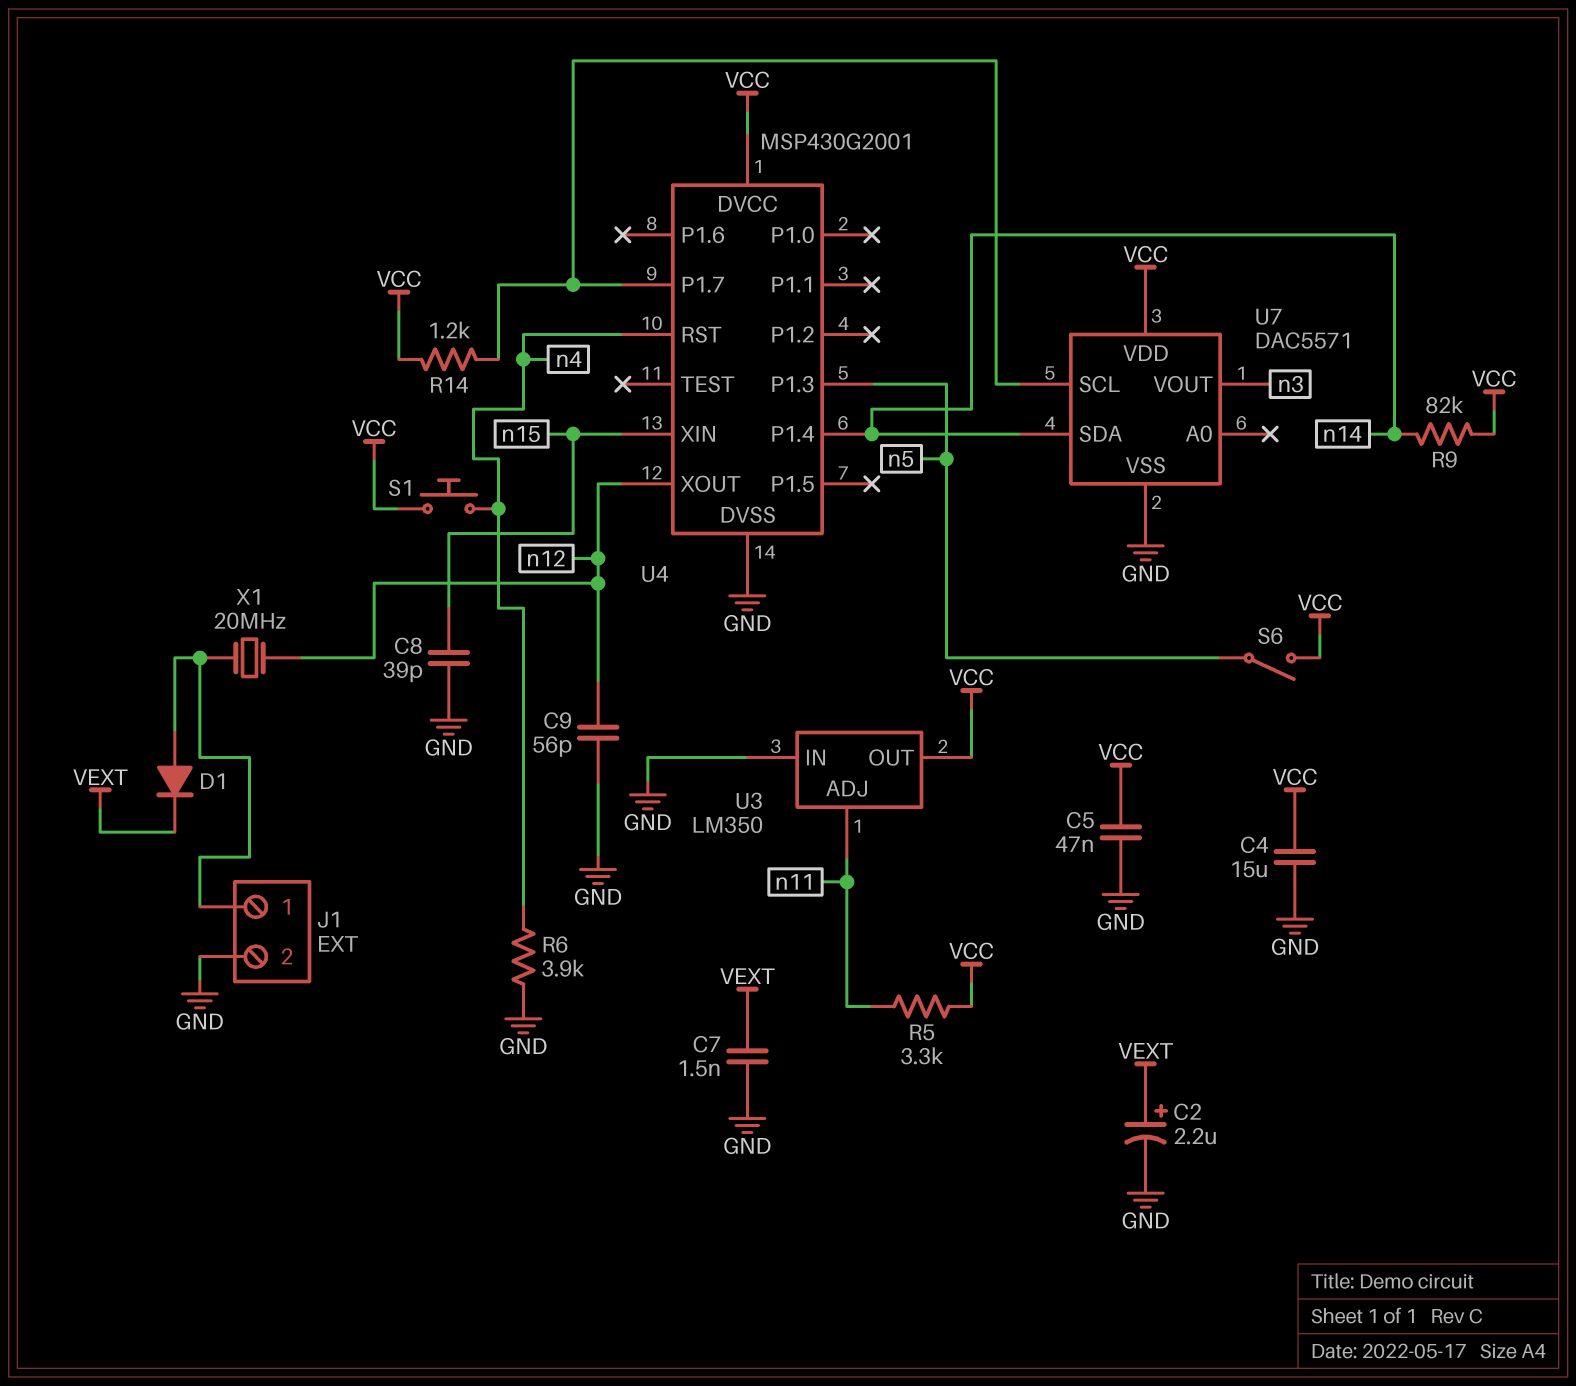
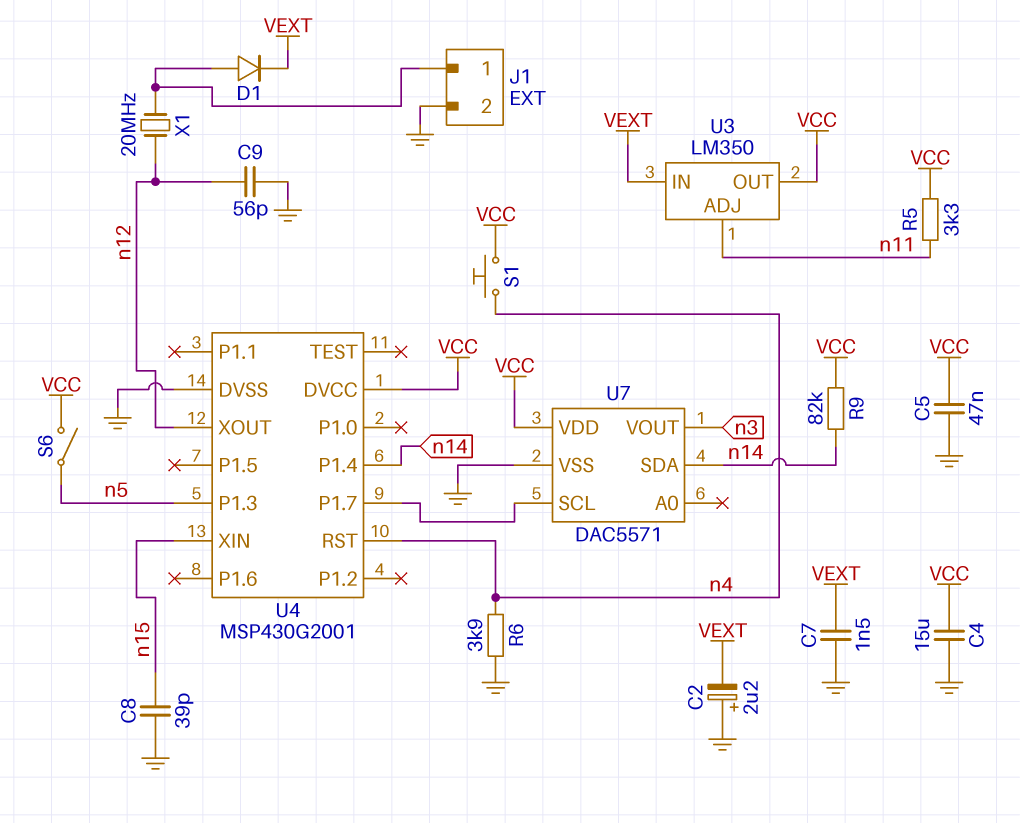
C2: 2.2uF (plus VEXT, minus GND) -> 2.2uF (plus GND, minus VEXT)
R14: 1.2k (U4/P1.7, VCC) -> none
U3 pin IN: GND -> VEXT

